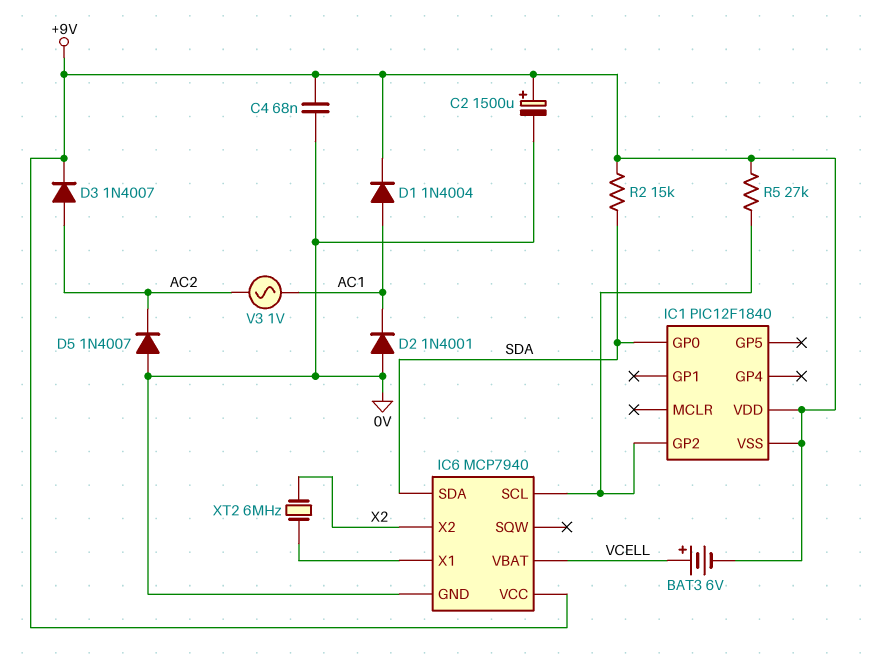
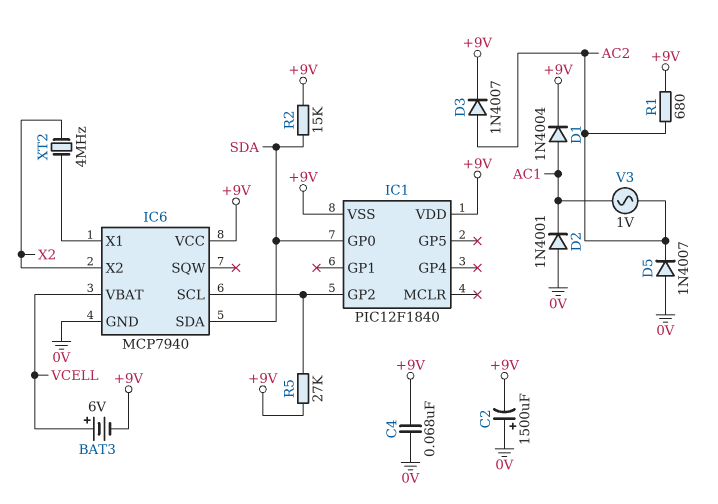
C2: 1500uF (plus +9V, minus 0V) -> 1500uF (plus 0V, minus +9V)
R1: none -> 680 (+9V, AC2)
XT2: 6MHz (IC6/X1, X2) -> 4MHz (IC6/X1, X2)

